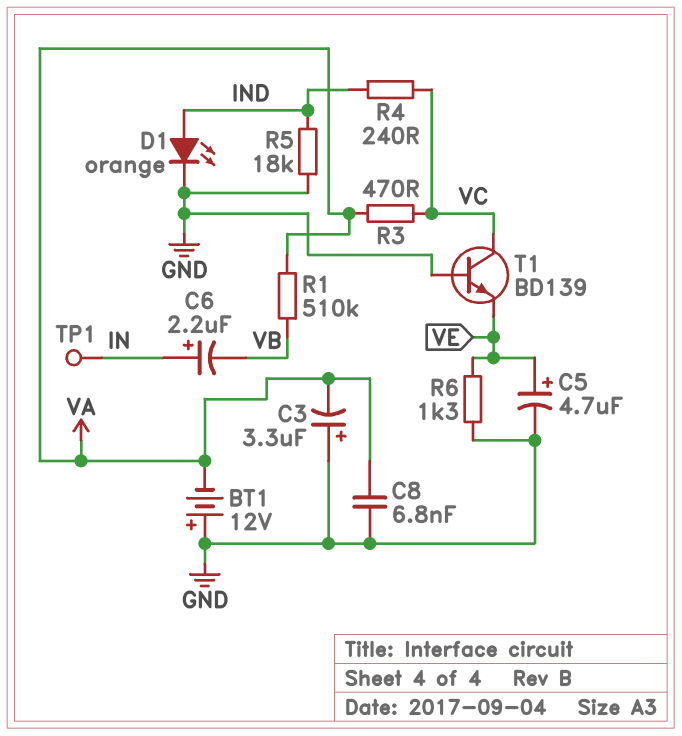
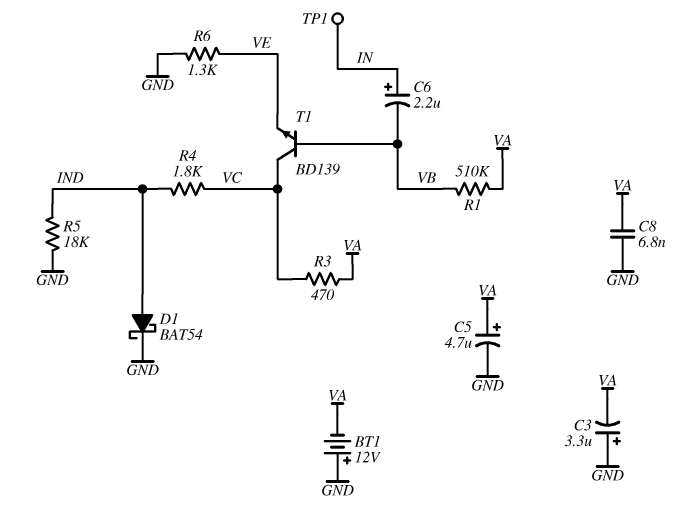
C5: 4.7uF (plus VE, minus GND) -> 4.7uF (plus VA, minus GND)
D1: LED orange (A IND, K GND) -> schottky BAT54 (A IND, K GND)
R4: 240 (IND, VC) -> 1.8k (IND, VC)
T1: NPN BD139 (B GND, C VC, E VE) -> NPN BD139 (B VB, C VC, E VE)

